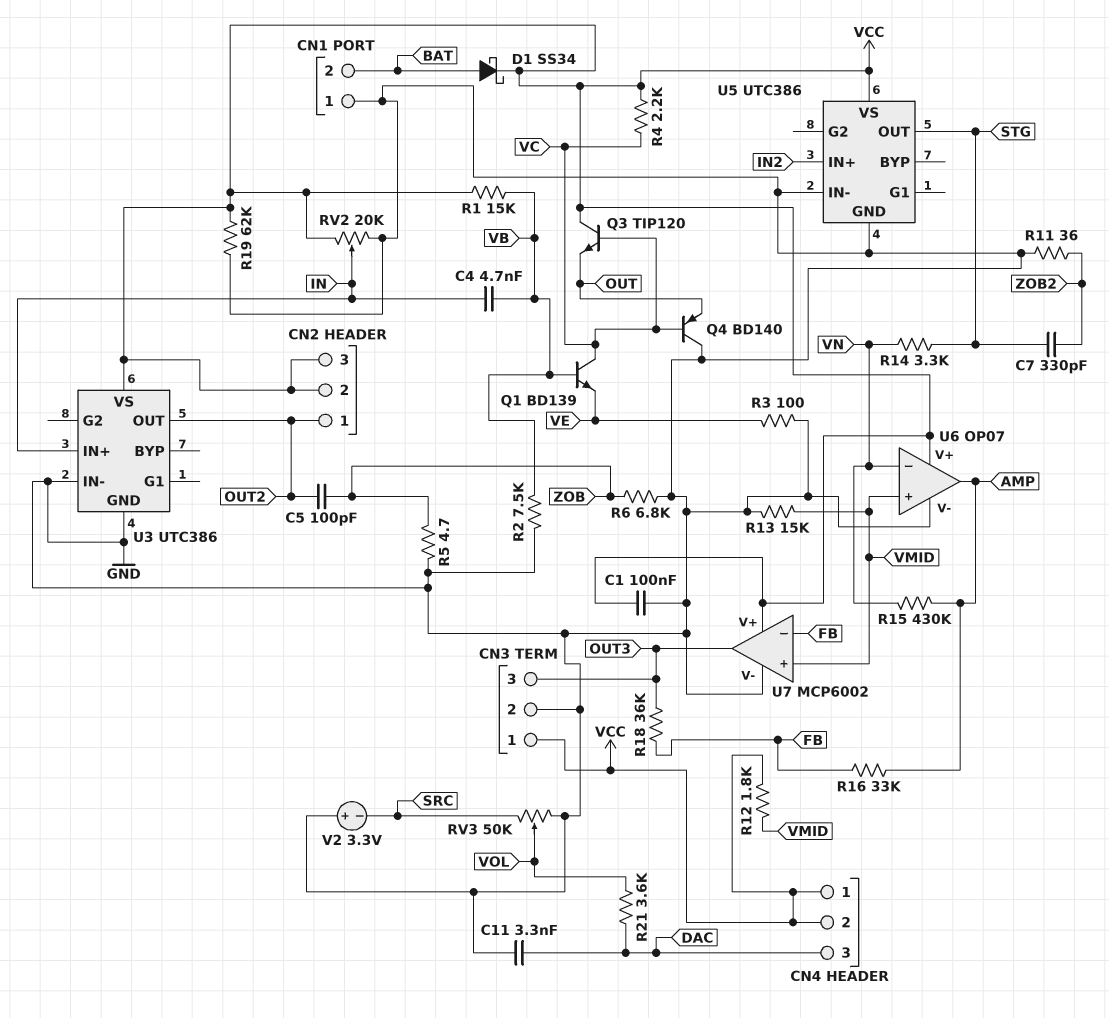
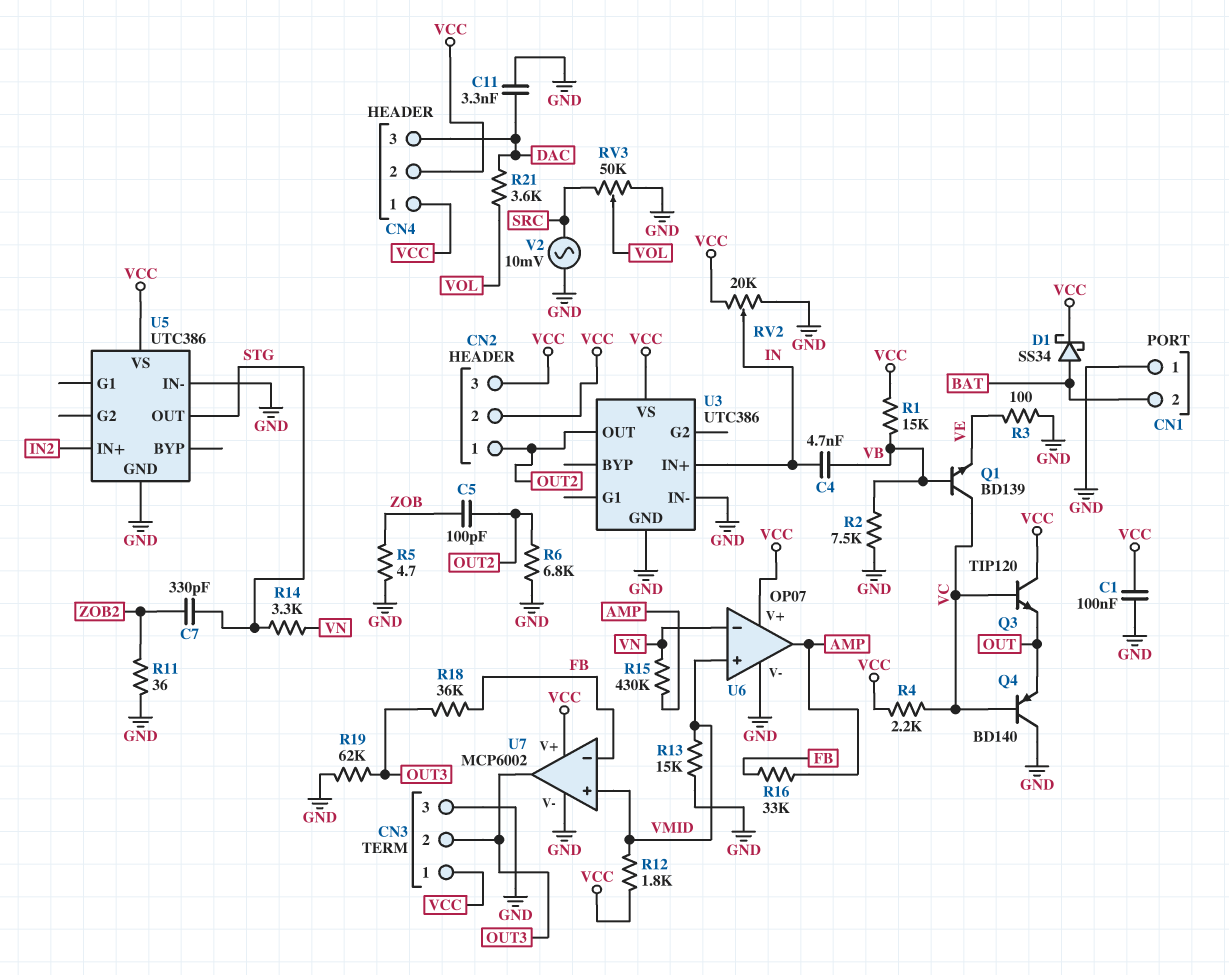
CN3 pin 2: GND -> OUT3
CN3 pin 3: OUT3 -> GND
R6: 6.8k (GND, ZOB) -> 6.8k (GND, OUT2)
R19: 62k (GND, VCC) -> 62k (GND, OUT3)
V2: 3.3V (plus GND, minus SRC) -> AC 10mV (GND, SRC)

